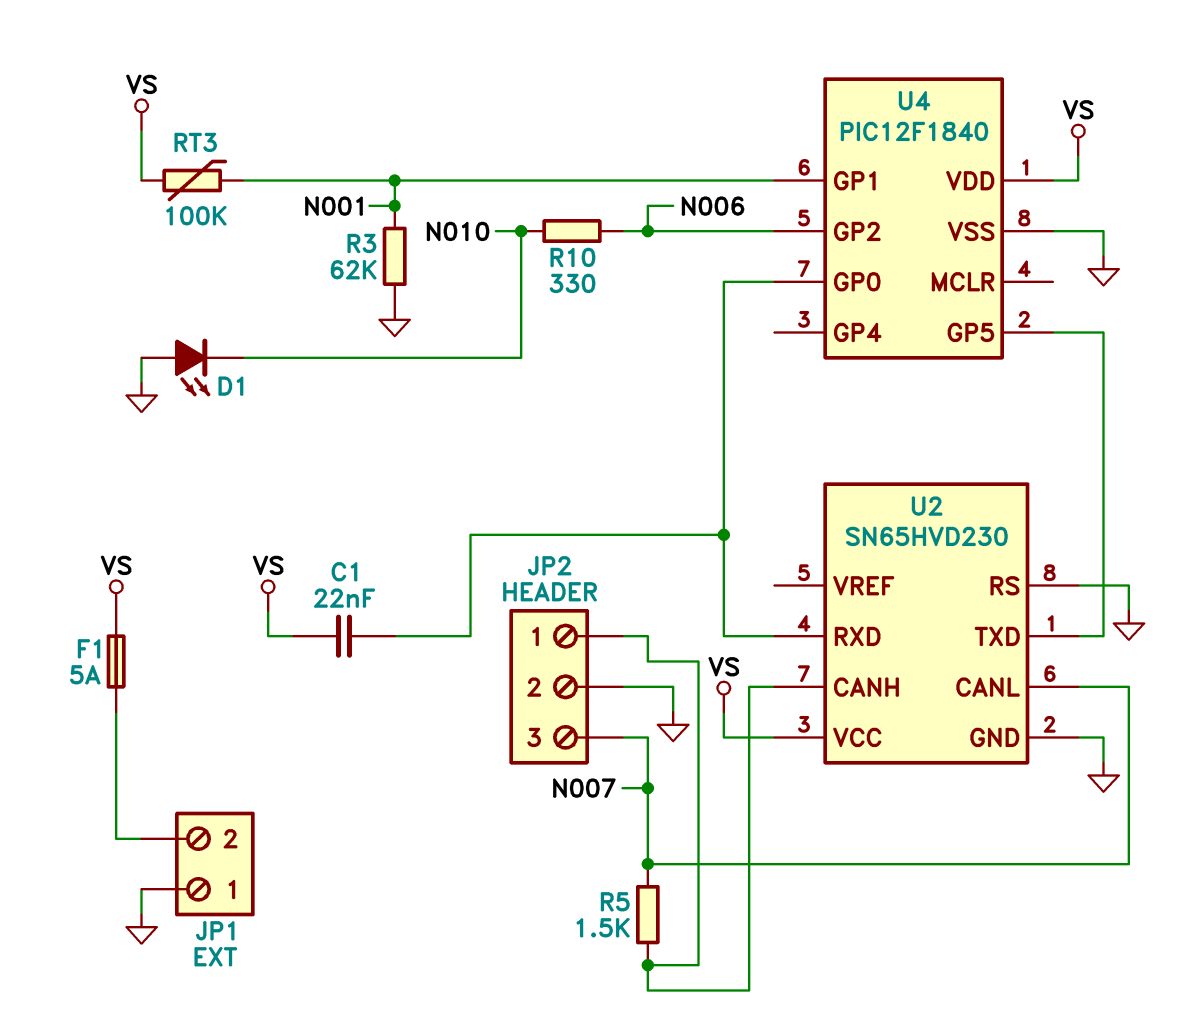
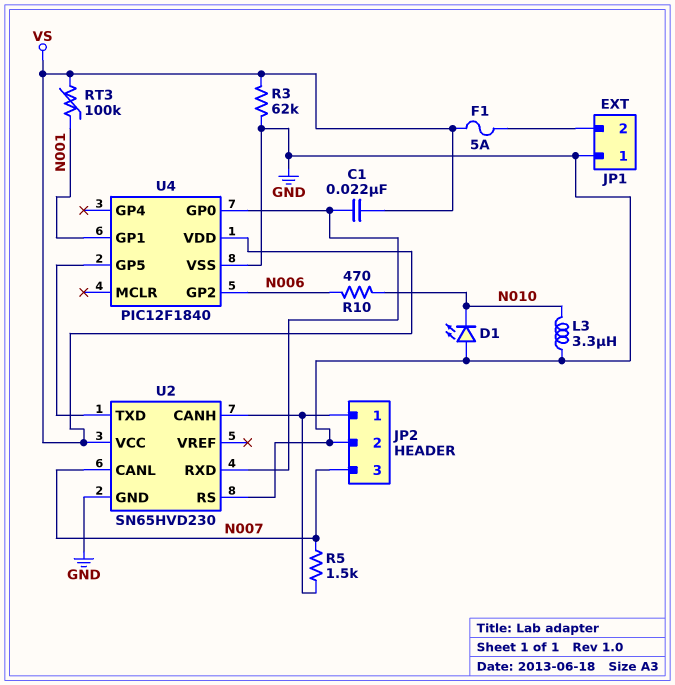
L3: none -> 3.3uH (GND, N010)
R3: 62k (GND, N001) -> 62k (GND, VS)
R10: 330 (N006, N010) -> 470 (N006, N010)

